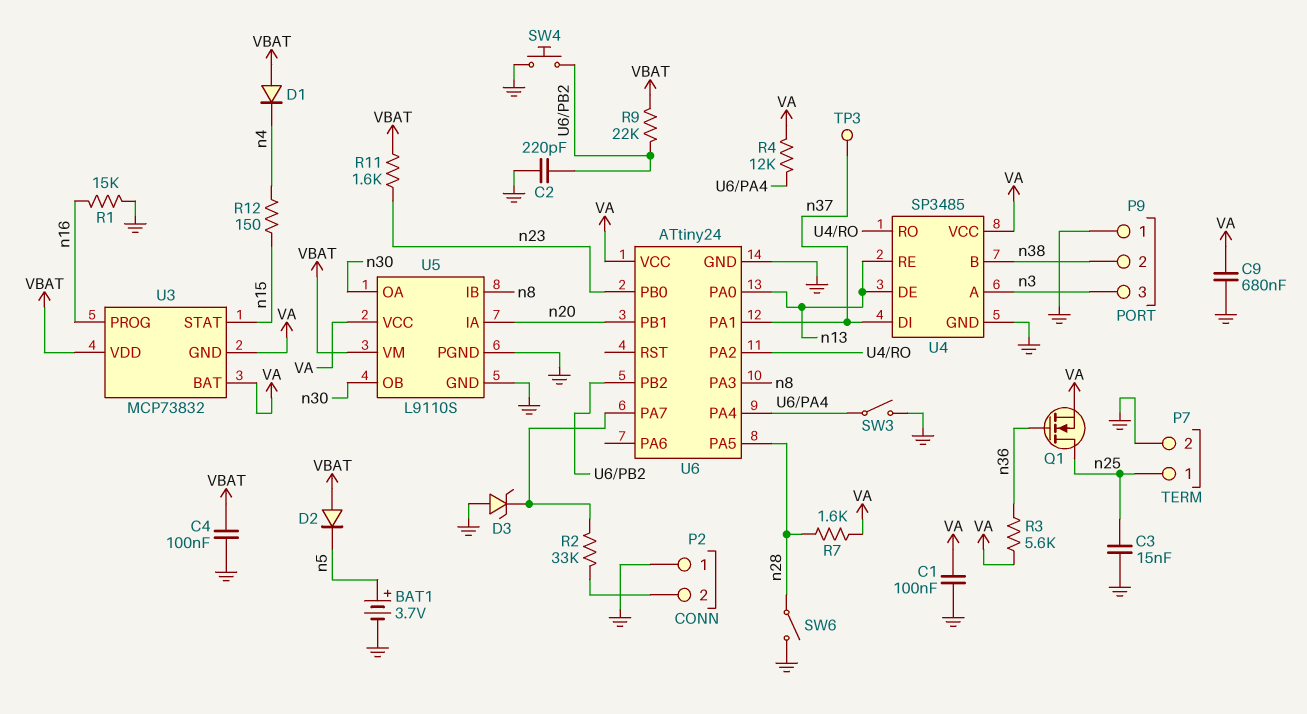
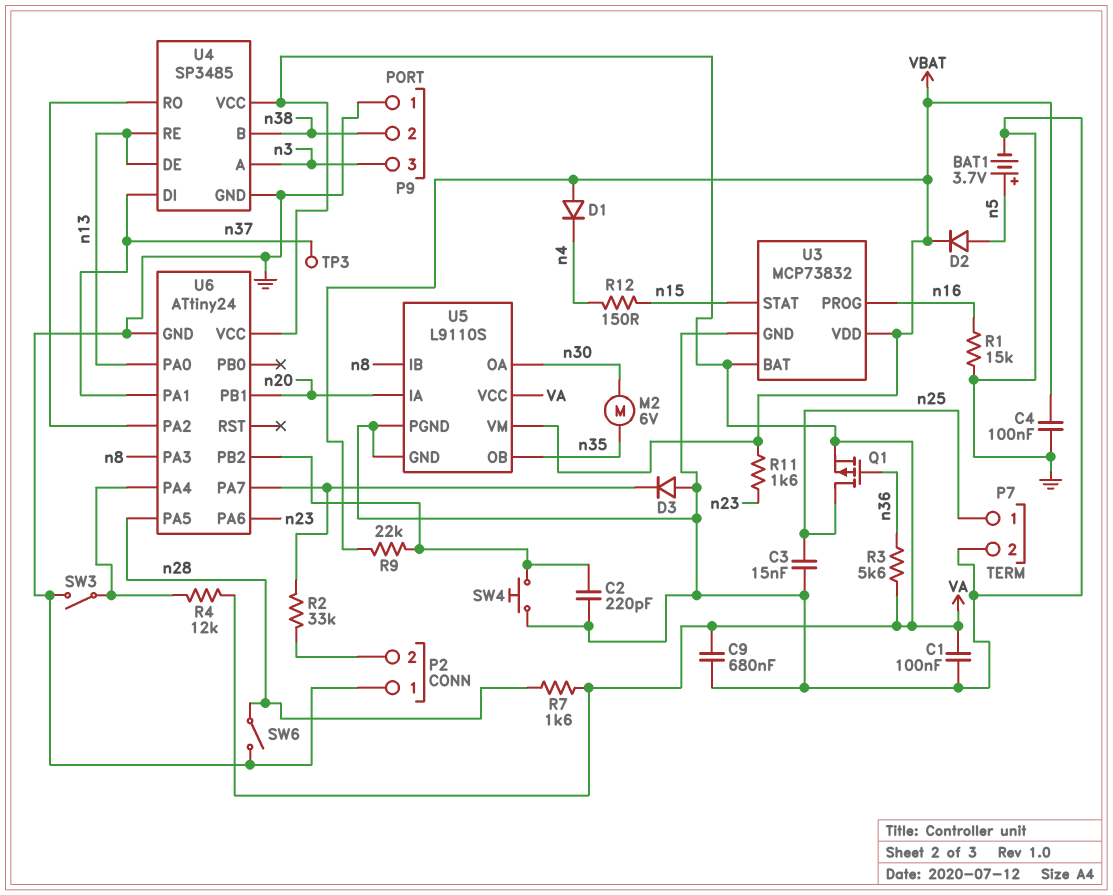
D2: diode (A VBAT, K n5) -> diode (A n5, K VBAT)
D3: zener (A GND, K U6/PA7) -> diode (A GND, K U6/PA7)
M2: none -> motor 6V (n30, n35)
Q1: NMOS (G n36, D n25, S VA) -> PMOS (G n36, D n25, S VA)
U3 pin GND: VA -> GND
U5 pin OB: n30 -> n35
U6 pin PA6: none -> n23
U6 pin PB0: n23 -> none

